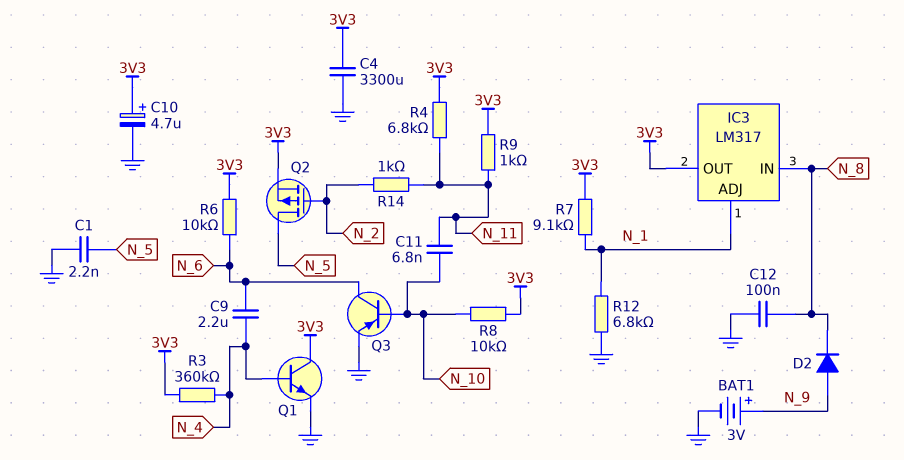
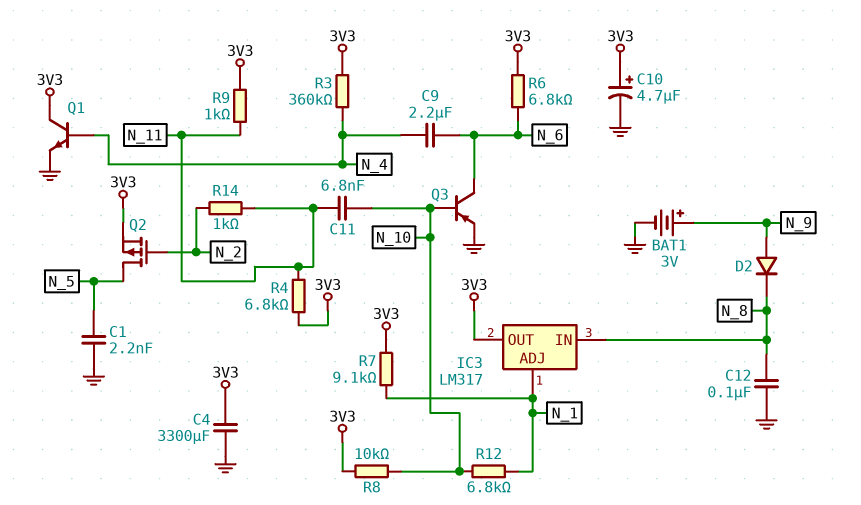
R6: 10k (3V3, N_6) -> 6.8k (3V3, N_6)
R12: 6.8k (GND, N_1) -> 6.8k (N_1, N_10)

